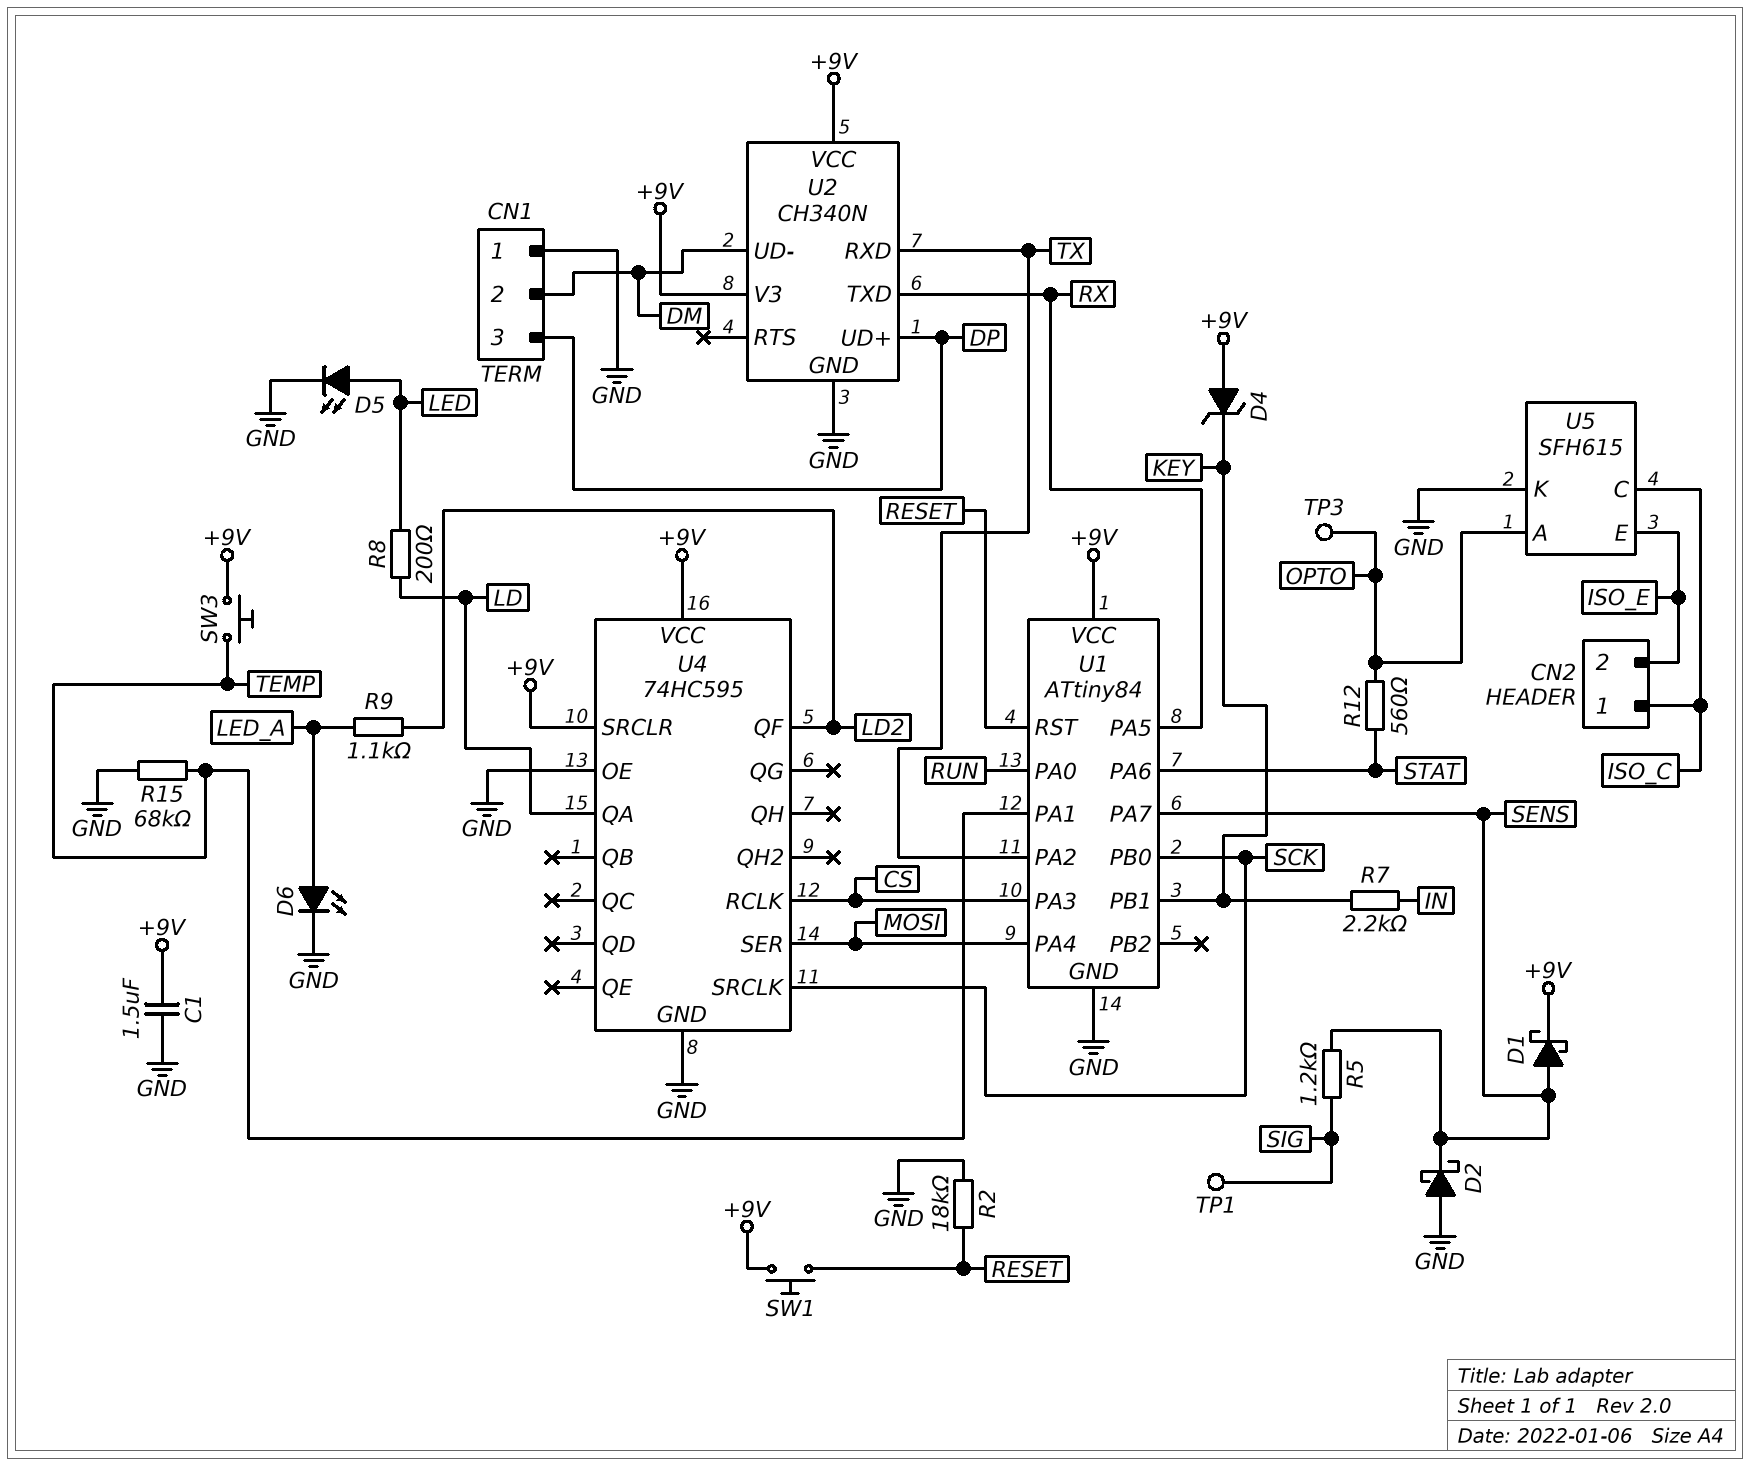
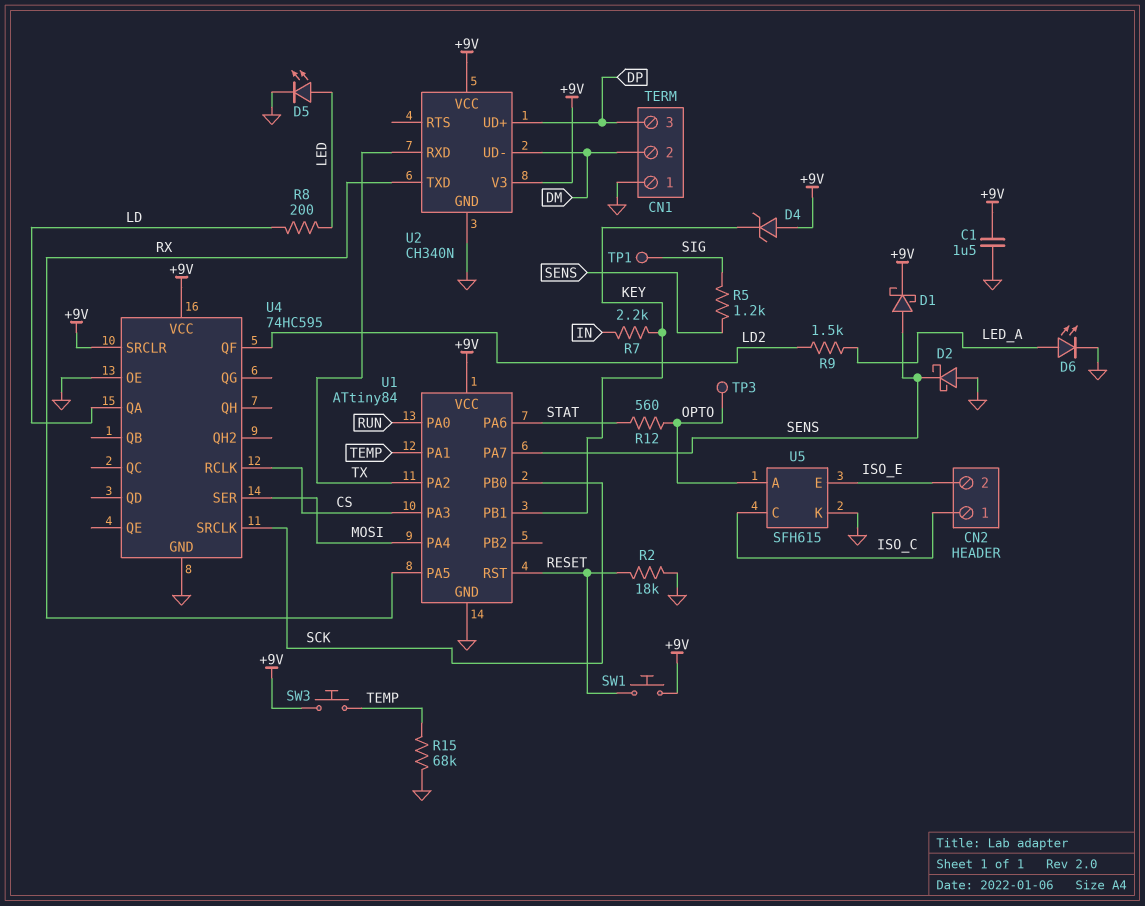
R9: 1.1k (LD2, LED_A) -> 1.5k (LD2, LED_A)

